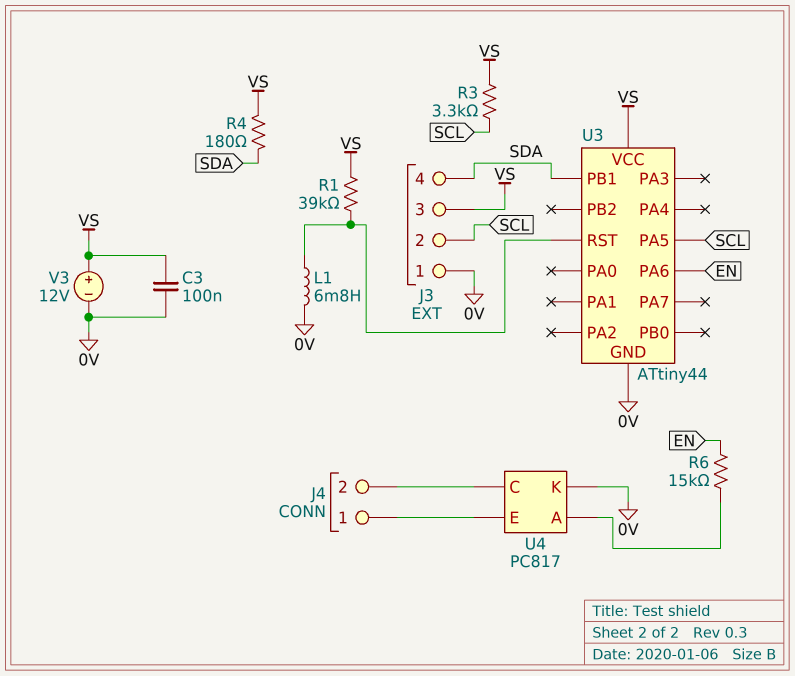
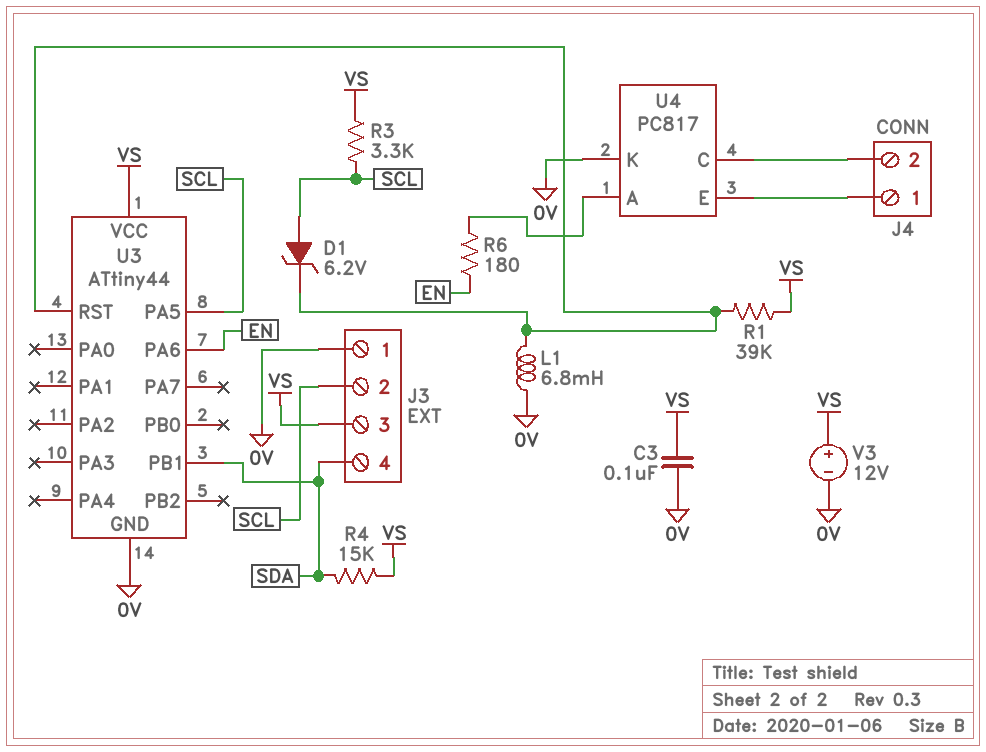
D1: none -> zener 6.2V (A SCL, K U3/RST)
R4: 180 (SDA, VS) -> 15k (SDA, VS)
R6: 15k (EN, U4/A) -> 180 (EN, U4/A)

